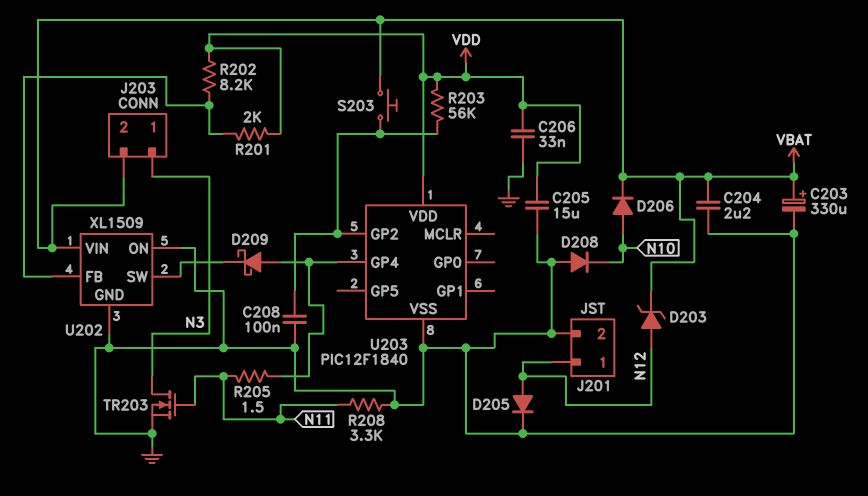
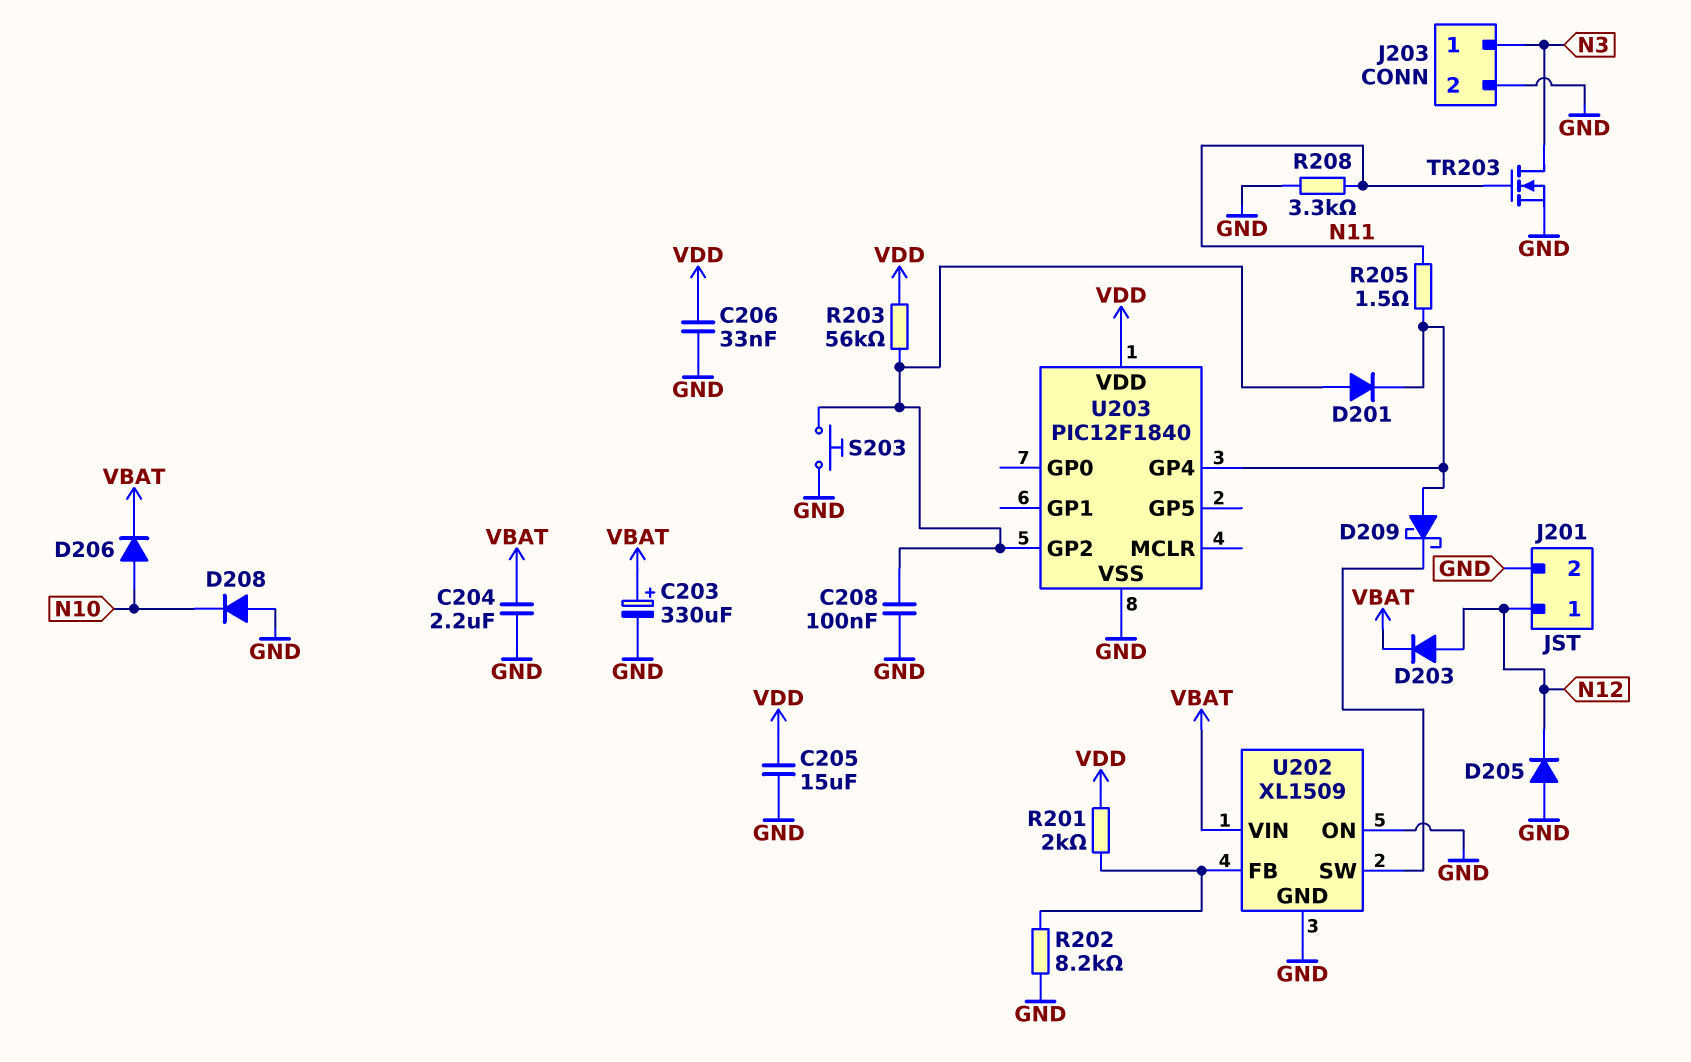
D201: none -> diode (A U203/GP2, K U203/GP4)
D203: zener (A N12, K VBAT) -> diode (A N12, K VBAT)
D205: diode (A N12, K GND) -> diode (A GND, K N12)
J203 pin 2: VBAT -> GND
R202: 8.2k (U202/FB, VDD) -> 8.2k (GND, U202/FB)
S203: button (U203/GP2, VBAT) -> button (GND, U203/GP2)

